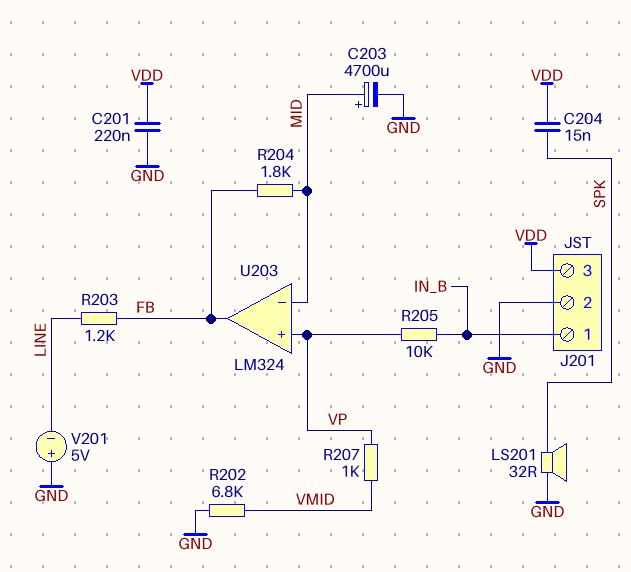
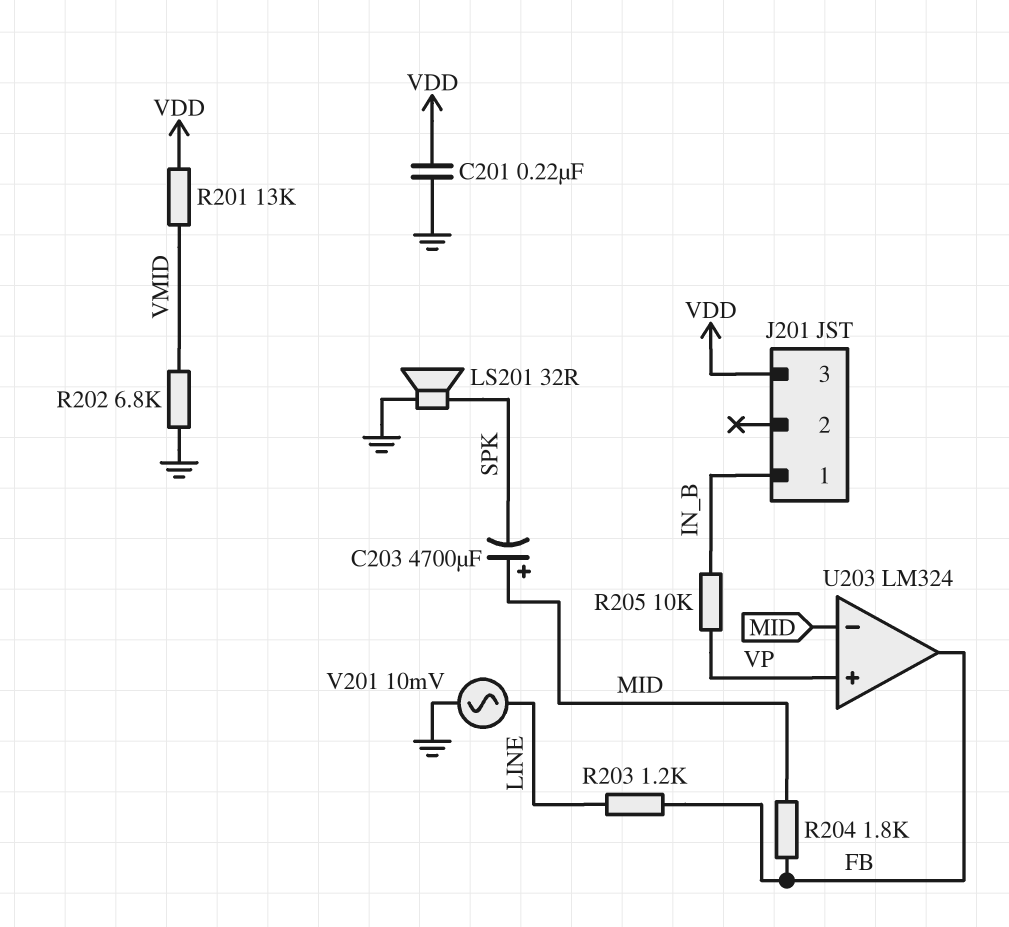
C203: 4700uF (plus MID, minus GND) -> 4700uF (plus MID, minus SPK)
C204: 15nF (SPK, VDD) -> none
J201 pin 2: GND -> none
R201: none -> 13k (VDD, VMID)
R207: 1k (VMID, VP) -> none
V201: 5V (plus GND, minus LINE) -> AC 10mV (GND, LINE)

